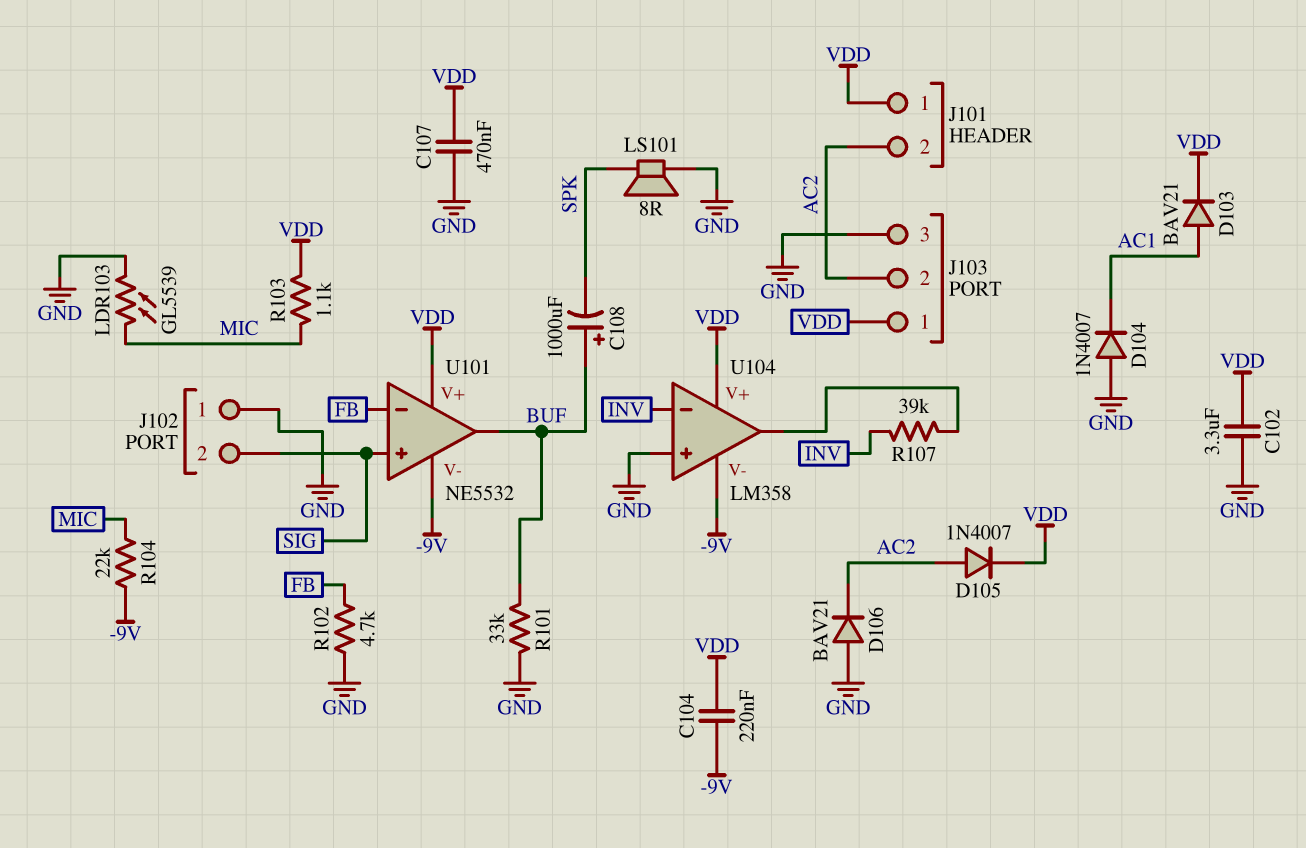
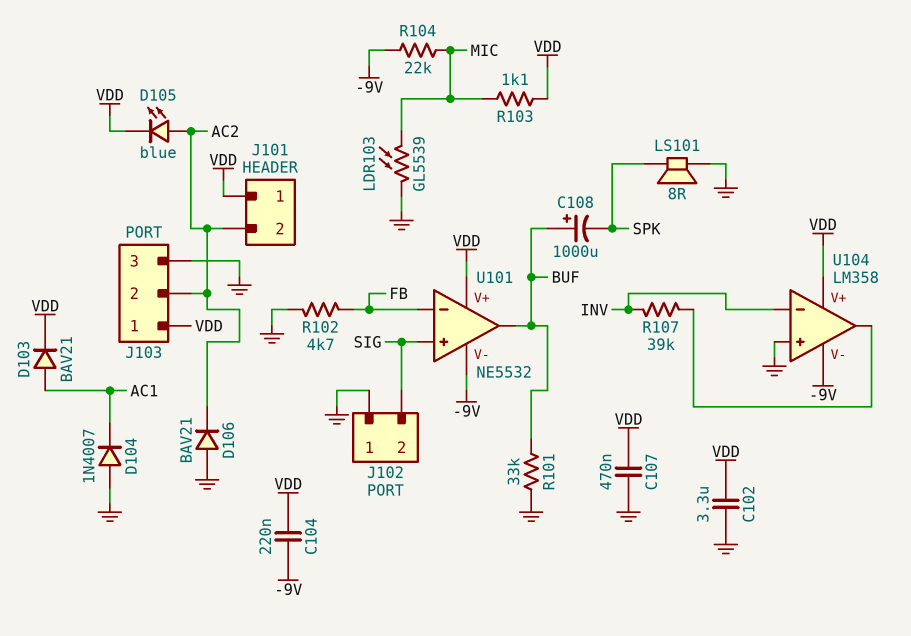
D105: diode 1N4007 (A AC2, K VDD) -> LED blue (A AC2, K VDD)

